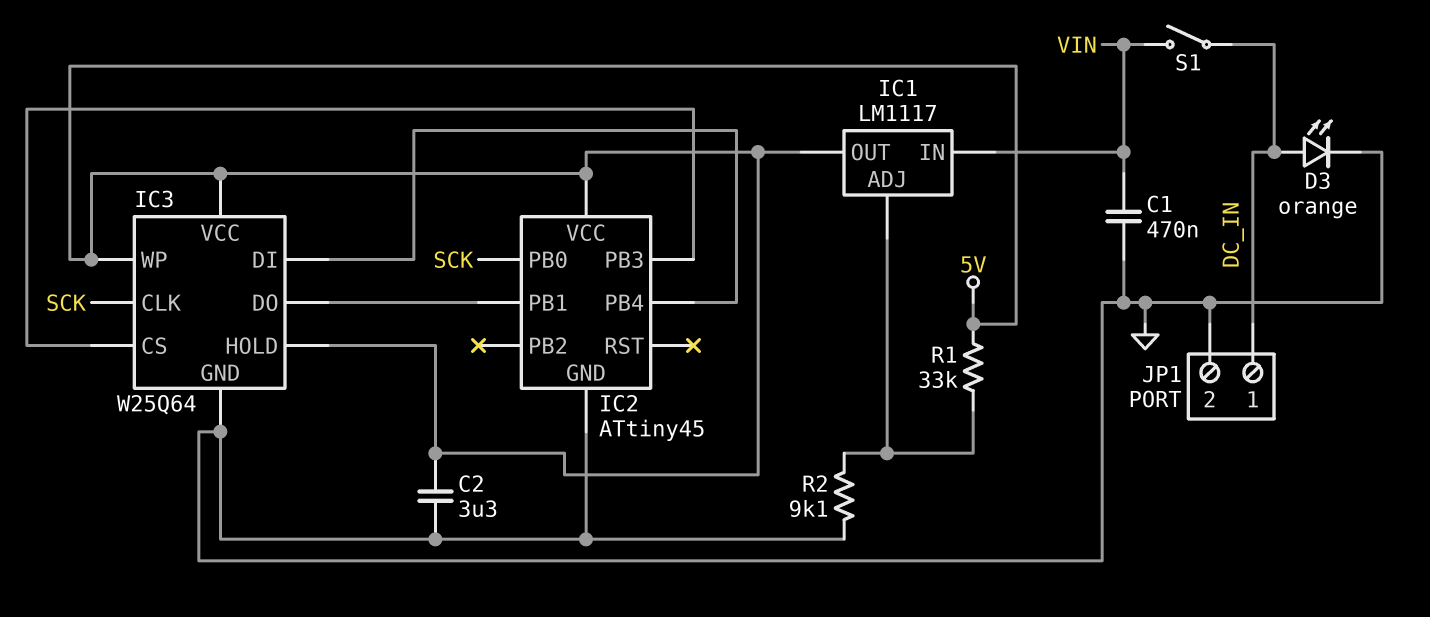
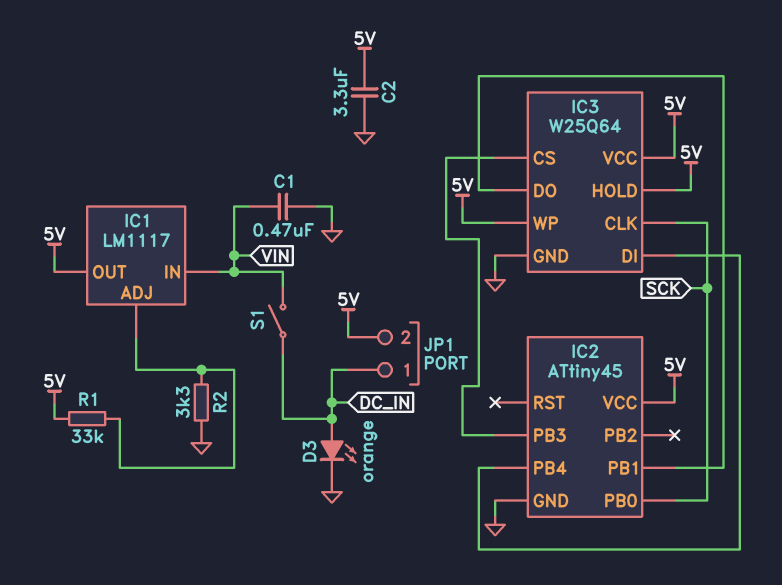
JP1 pin 2: GND -> 5V
R2: 9.1k (GND, IC1/ADJ) -> 3.3k (GND, IC1/ADJ)

